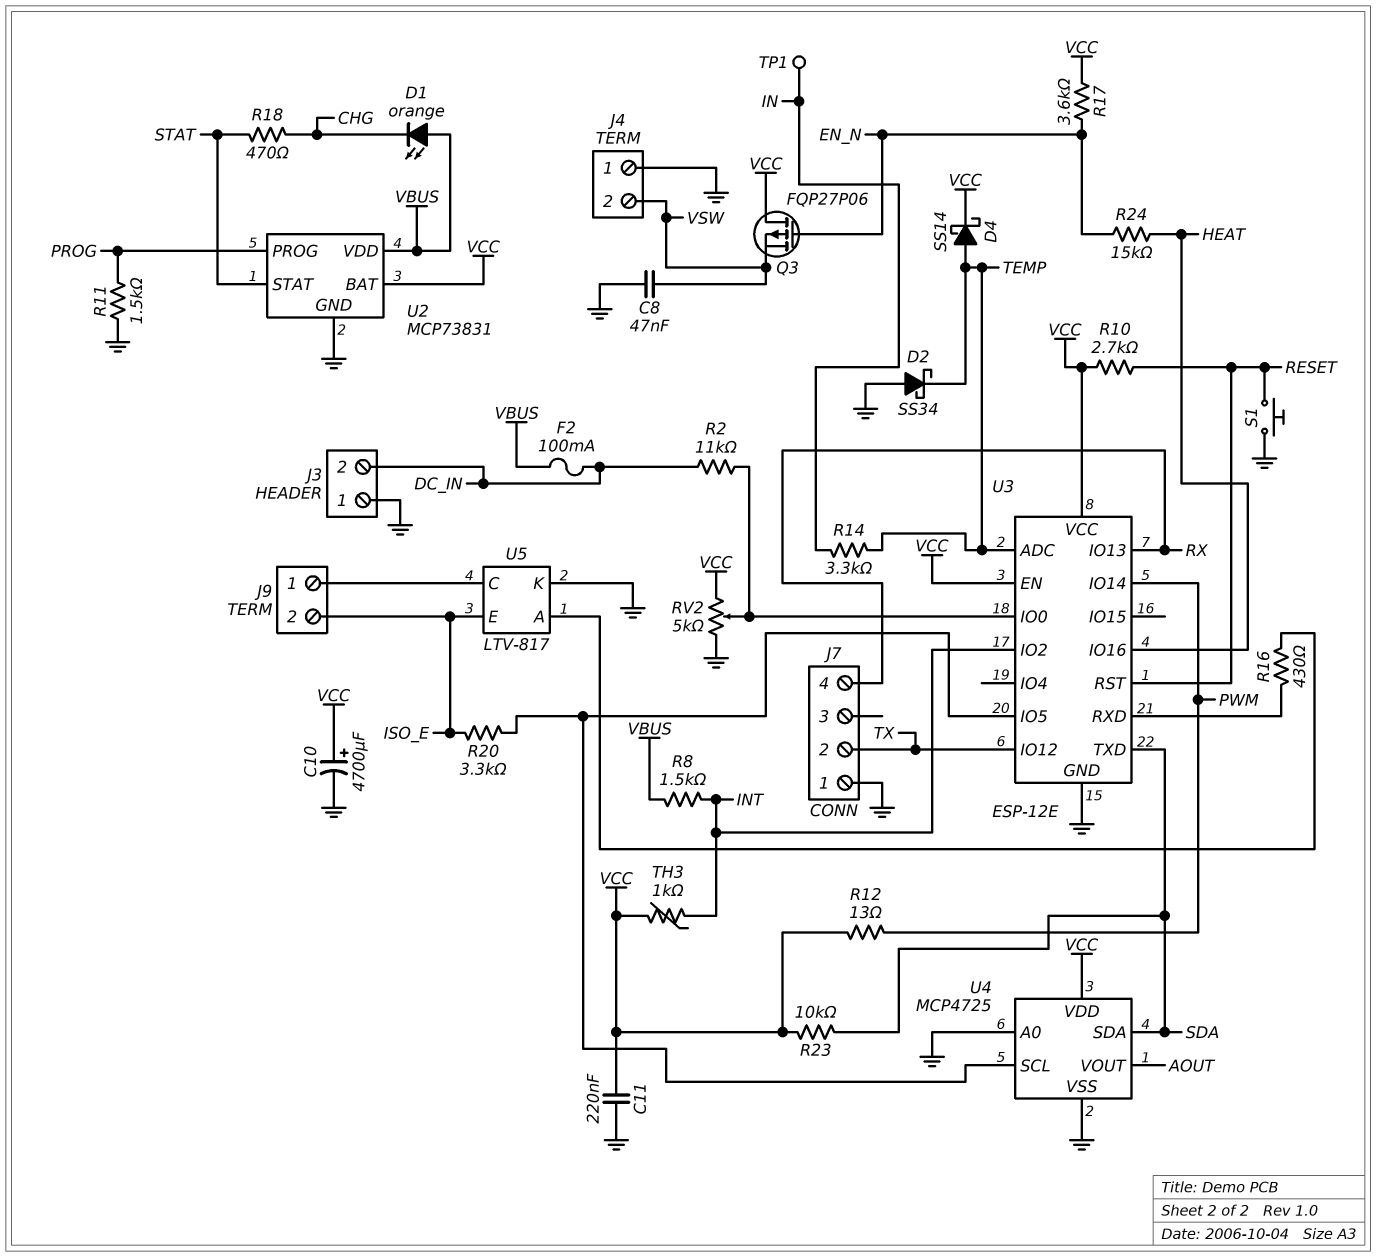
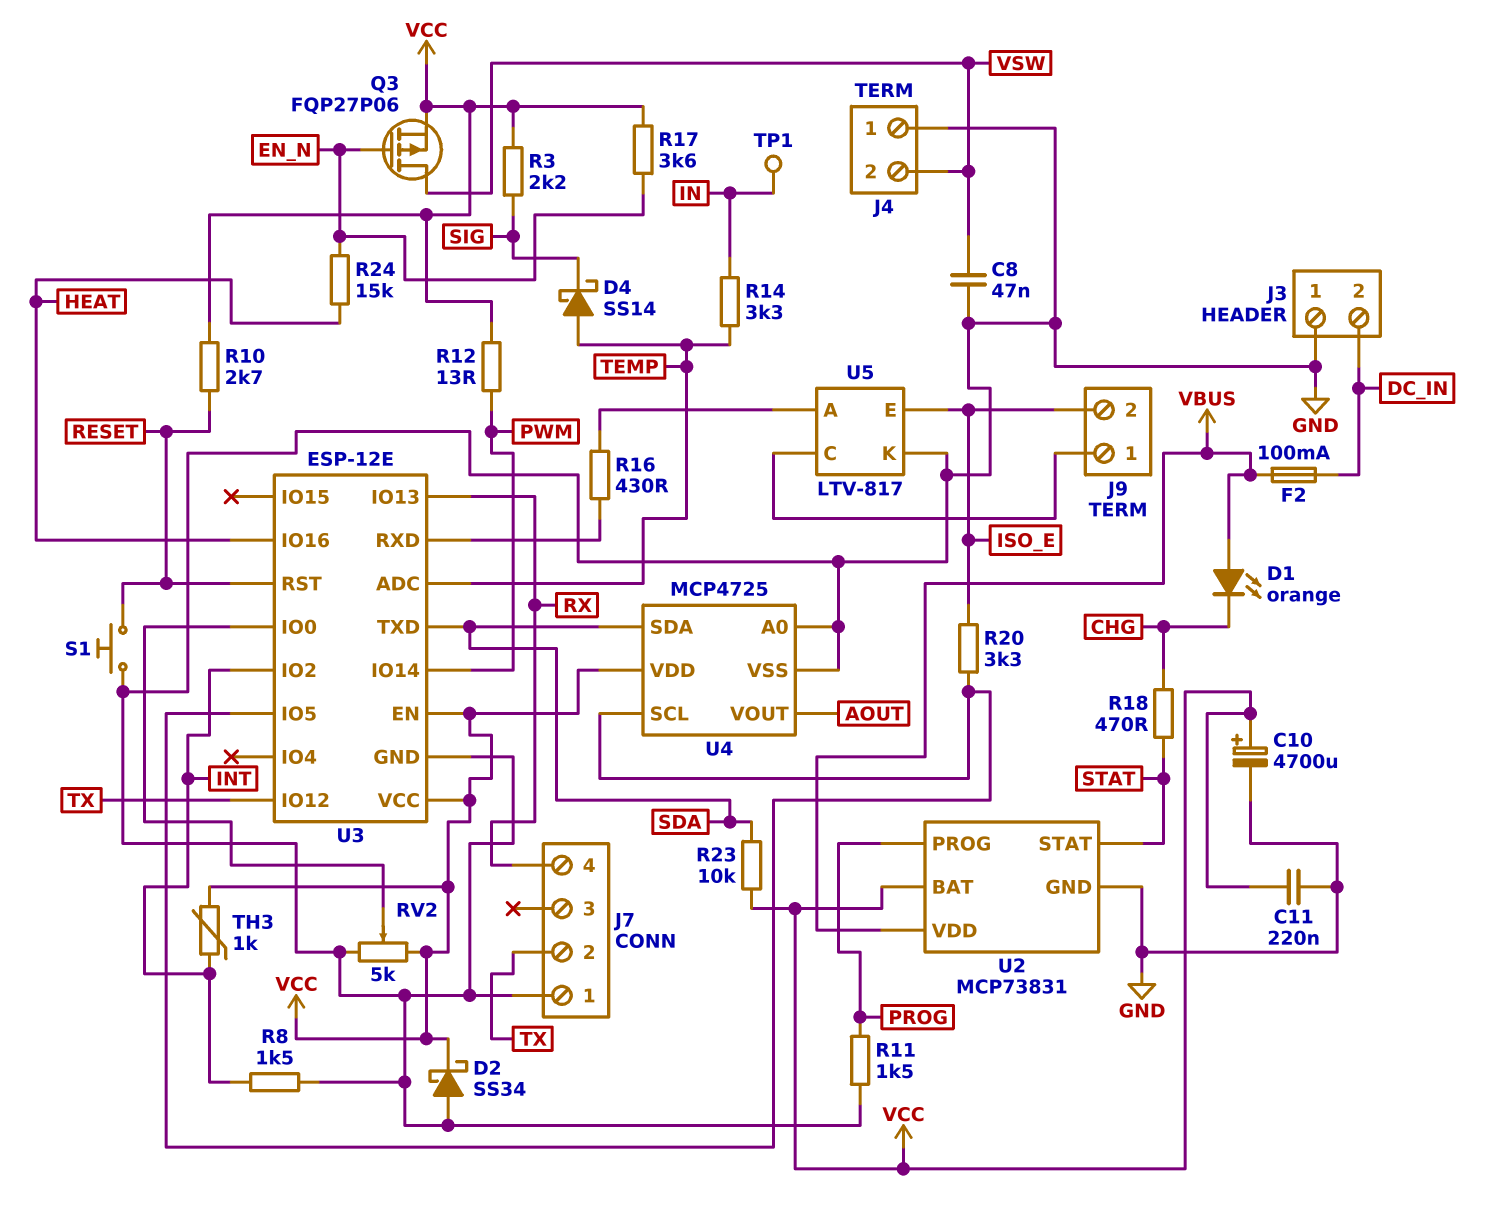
D2: schottky SS34 (A GND, K TEMP) -> schottky SS34 (A GND, K VCC)
D4: schottky SS14 (A TEMP, K VCC) -> schottky SS14 (A TEMP, K SIG)
Q3: PMOS FQP27P06 (G EN_N, D VCC, S VSW) -> PMOS FQP27P06 (G EN_N, D VSW, S VCC)
R2: 11k (DC_IN, U3/IO0) -> none
R3: none -> 2.2k (SIG, VCC)
R8: 1.5k (INT, VBUS) -> 1.5k (GND, INT)

